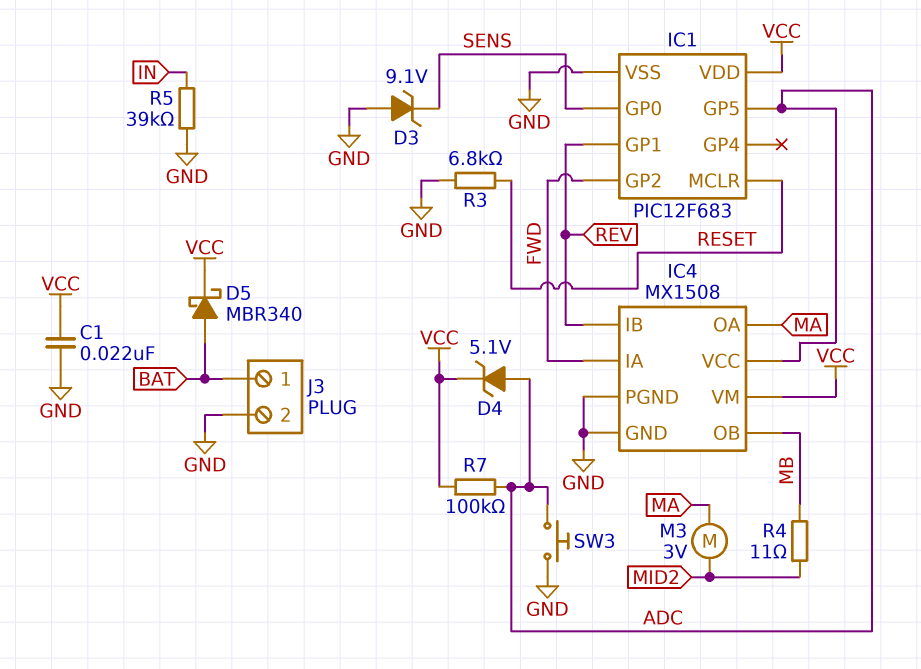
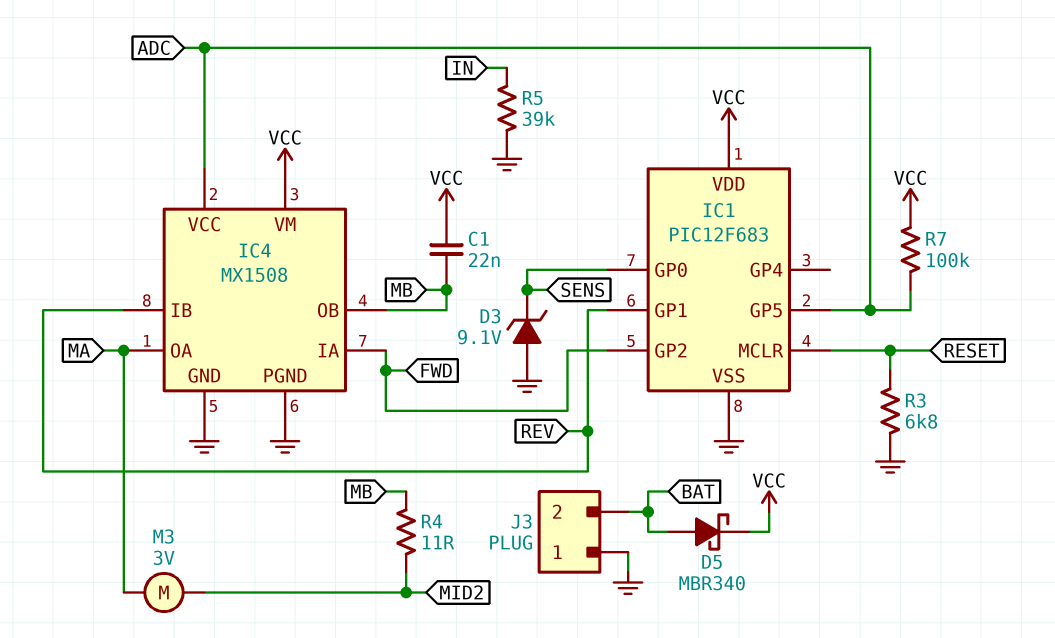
C1: 22nF (GND, VCC) -> 22nF (MB, VCC)
D4: zener 5.1V (A ADC, K VCC) -> none
J3 pin 1: BAT -> GND
J3 pin 2: GND -> BAT
SW3: button (ADC, GND) -> none

